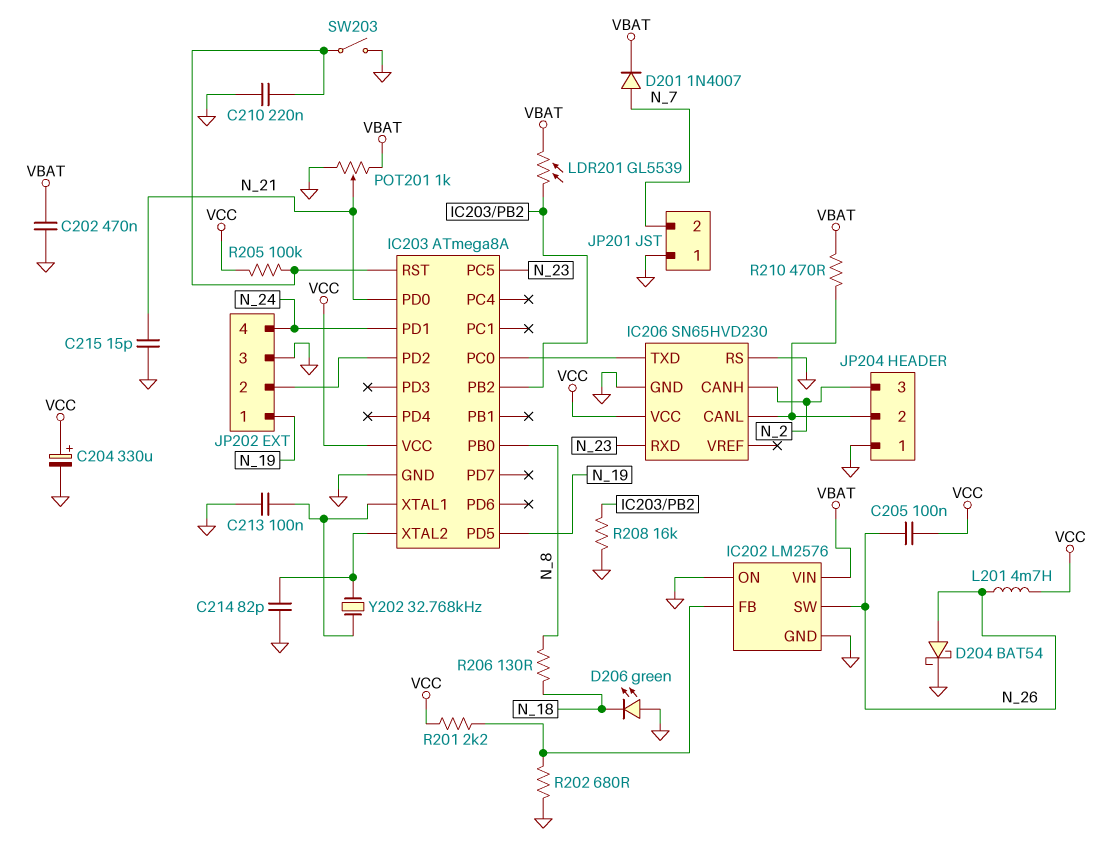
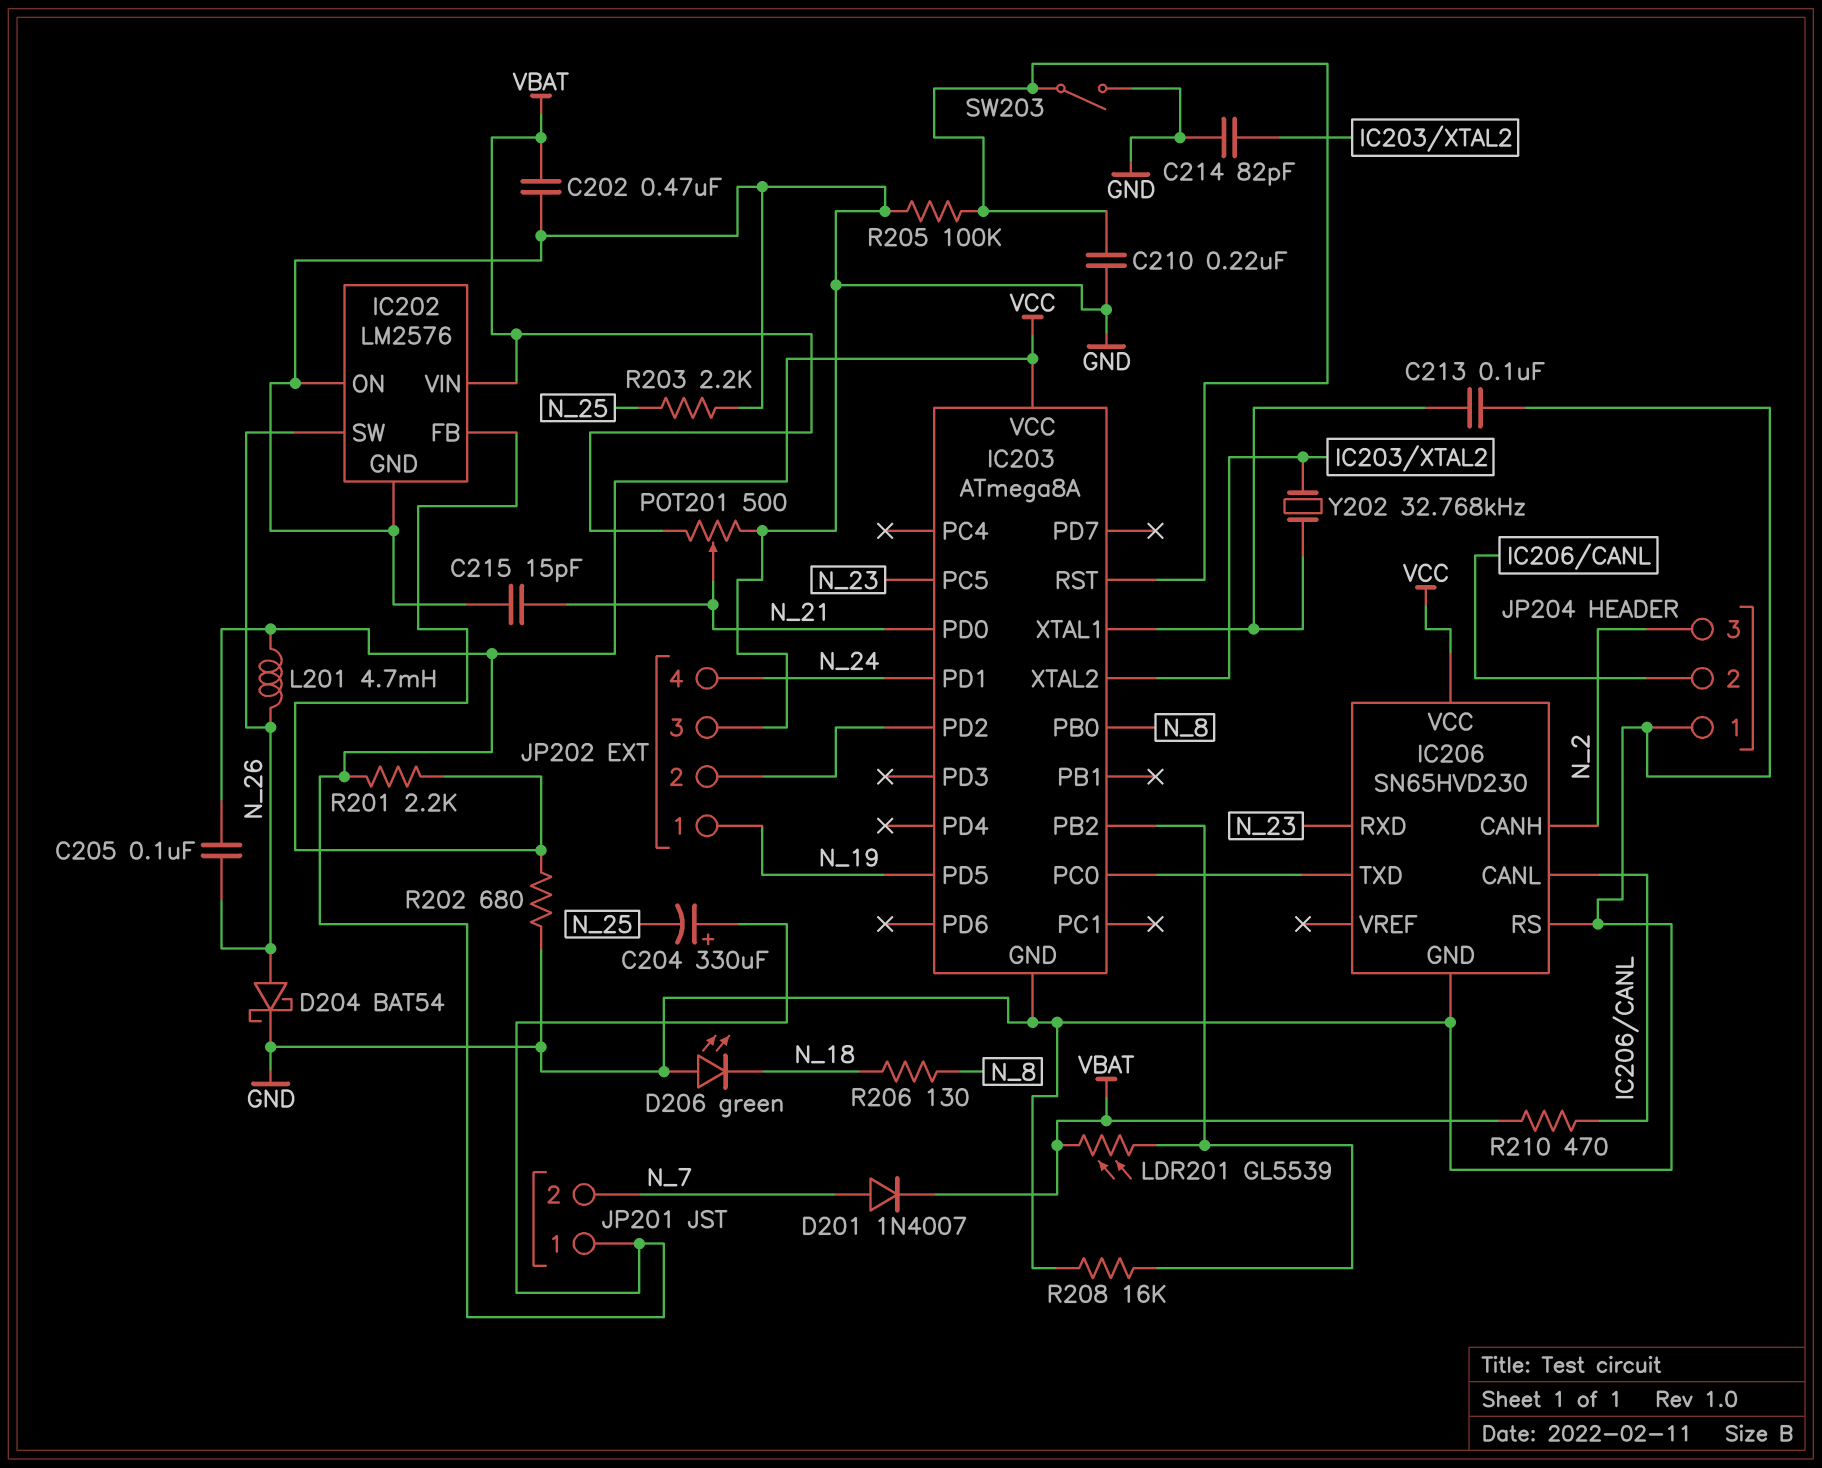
C204: 330uF (plus VCC, minus GND) -> 330uF (plus VCC, minus N_25)
JP201 pin 1: GND -> VCC
POT201: 1k (GND, VBAT, wiper N_21) -> 500 (GND, VBAT, wiper N_21)
R203: none -> 2.2k (GND, N_25)
R205: 100k (IC203/RST, VCC) -> 100k (GND, IC203/RST)

